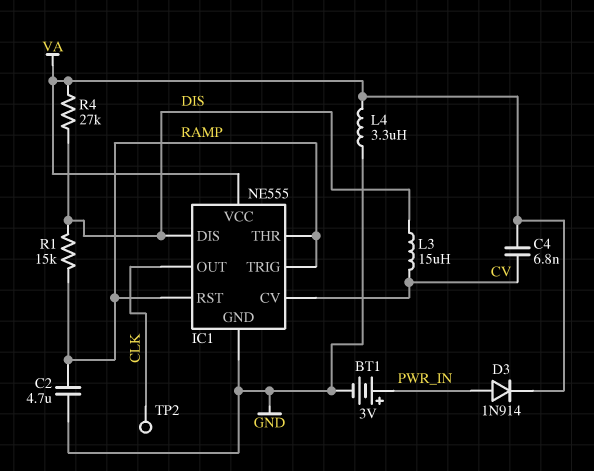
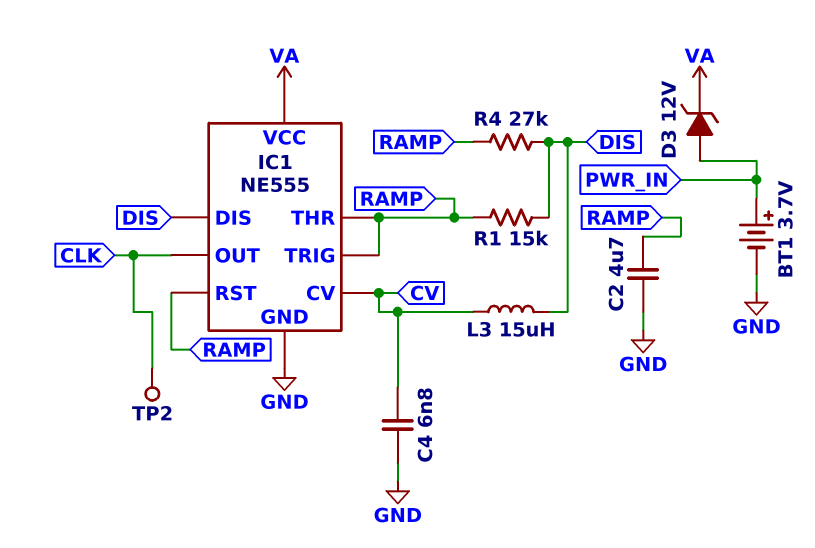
BT1: 3V (plus PWR_IN, minus GND) -> 3.7V (plus PWR_IN, minus GND)
C4: 6.8nF (CV, VA) -> 6.8nF (CV, GND)
D3: diode 1N914 (A PWR_IN, K VA) -> zener 12V (A PWR_IN, K VA)
L4: 3.3uH (GND, VA) -> none
R4: 27k (DIS, VA) -> 27k (DIS, RAMP)

